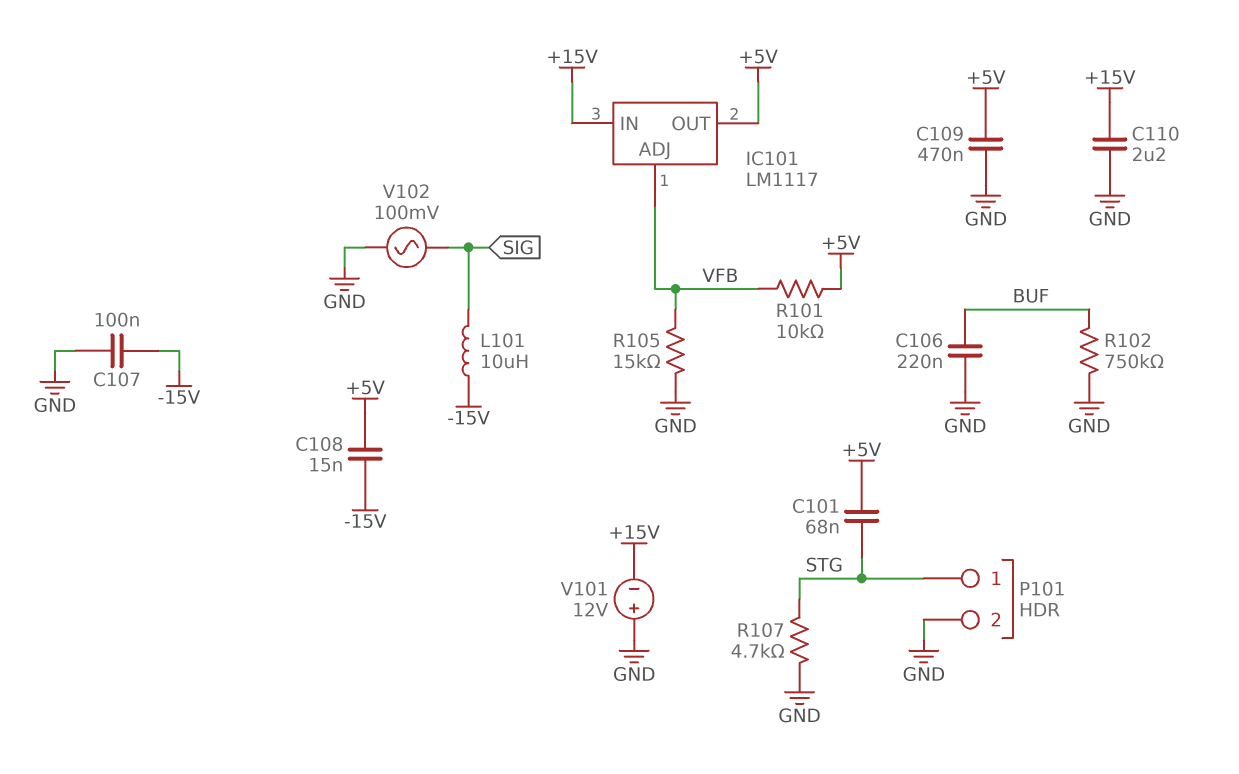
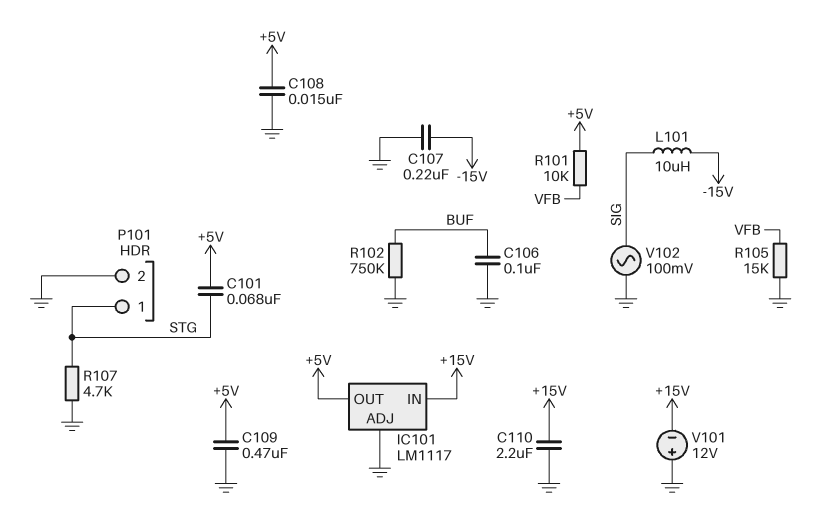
C106: 220nF (BUF, GND) -> 100nF (BUF, GND)
C107: 100nF (-15V, GND) -> 220nF (-15V, GND)
C108: 15nF (+5V, -15V) -> 15nF (+5V, GND)
IC101 pin ADJ: VFB -> GND

